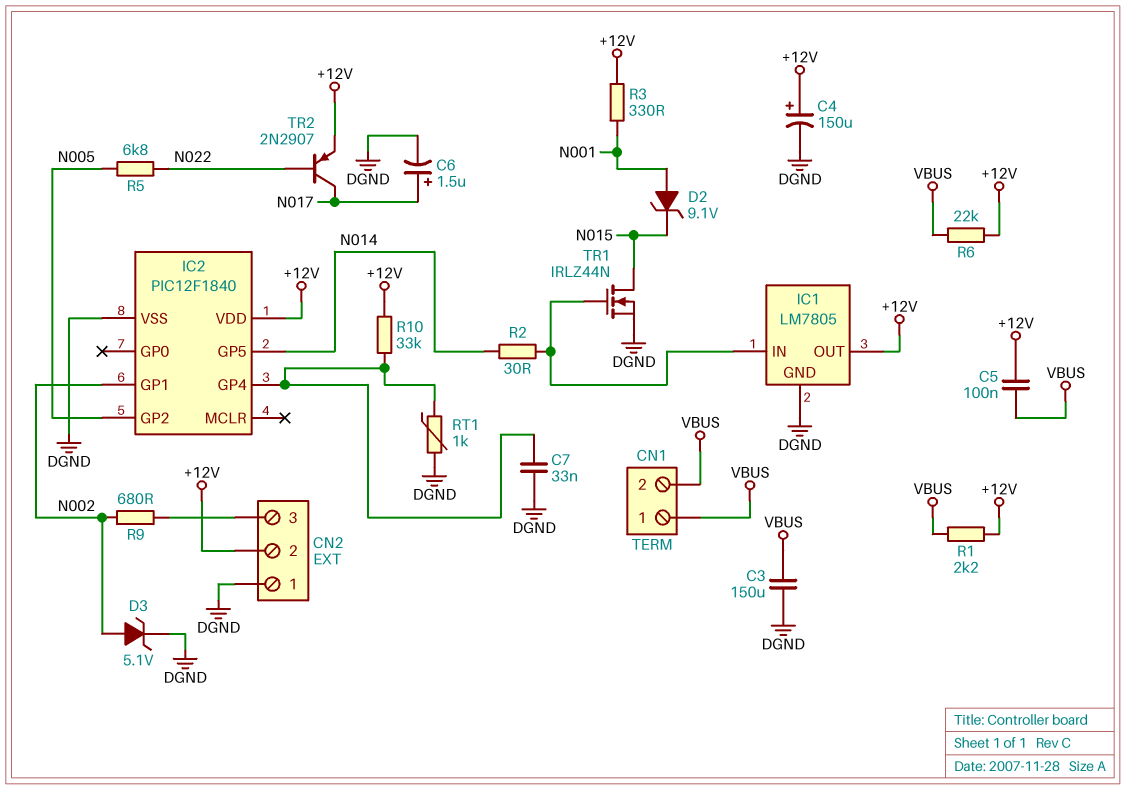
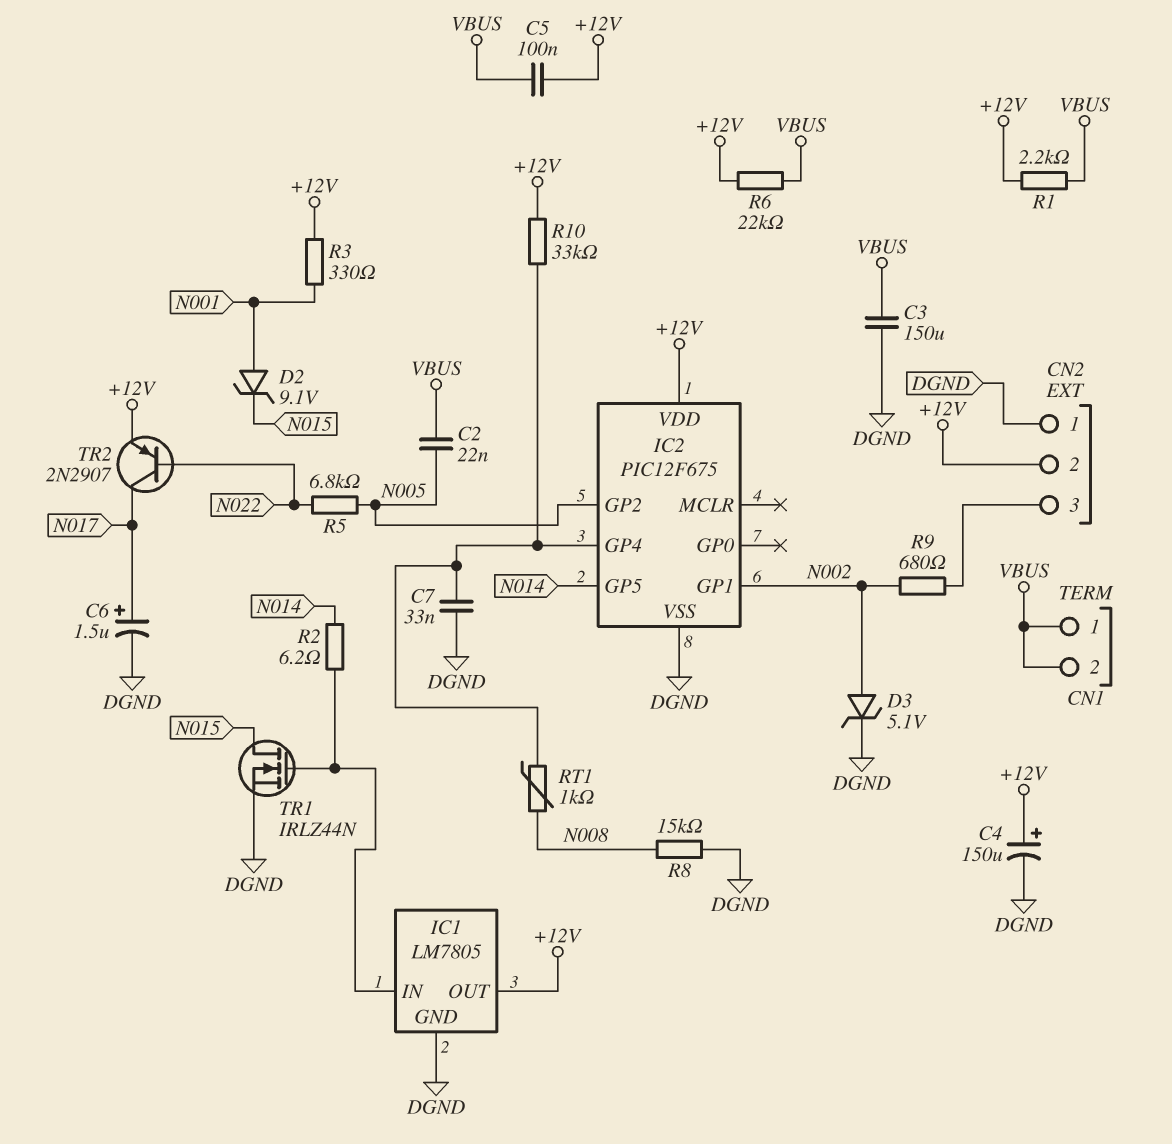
C2: none -> 22nF (N005, VBUS)
IC2: PIC12F1840 -> PIC12F675
R2: 30 (IC1/IN, N014) -> 6.2 (IC1/IN, N014)
R8: none -> 15k (DGND, N008)
RT1: 1k (DGND, IC2/GP4) -> 1k (IC2/GP4, N008)

